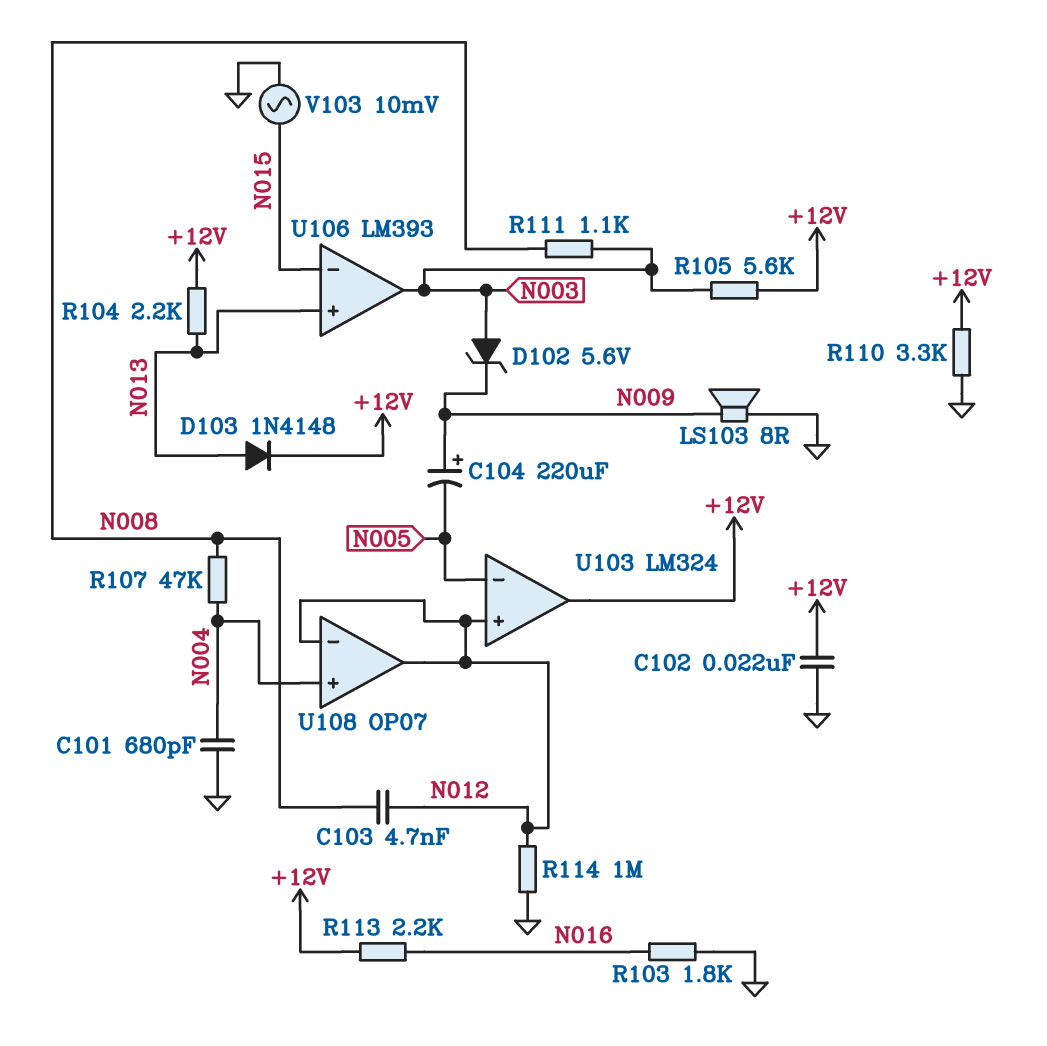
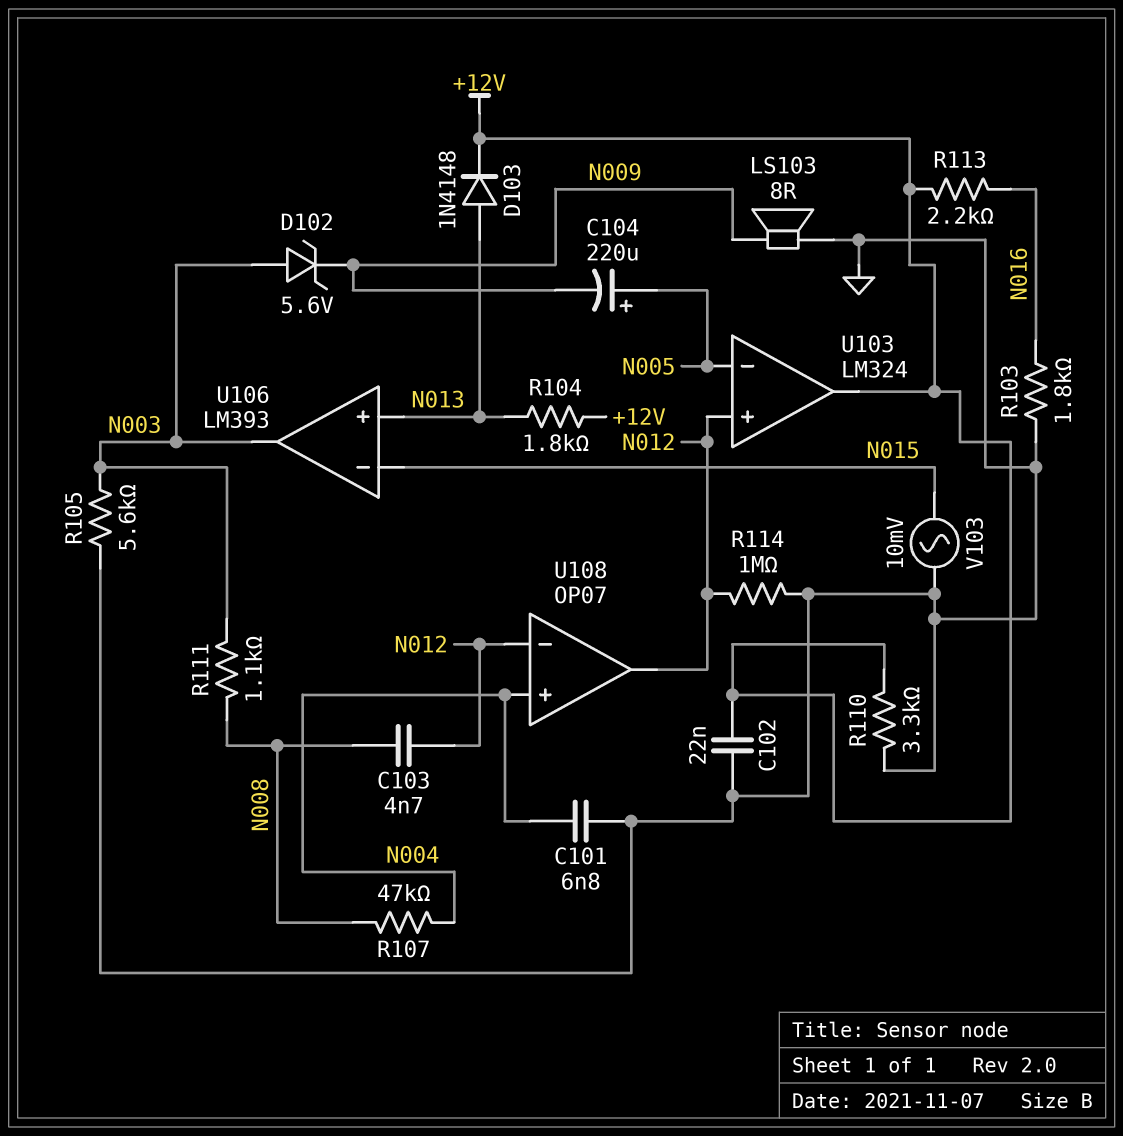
C101: 680pF (GND, N004) -> 6.8nF (GND, N004)
C104: 220uF (plus N009, minus N005) -> 220uF (plus N005, minus N009)
R104: 2.2k (+12V, N013) -> 1.8k (+12V, N013)
R105: 5.6k (+12V, N003) -> 5.6k (GND, N003)

